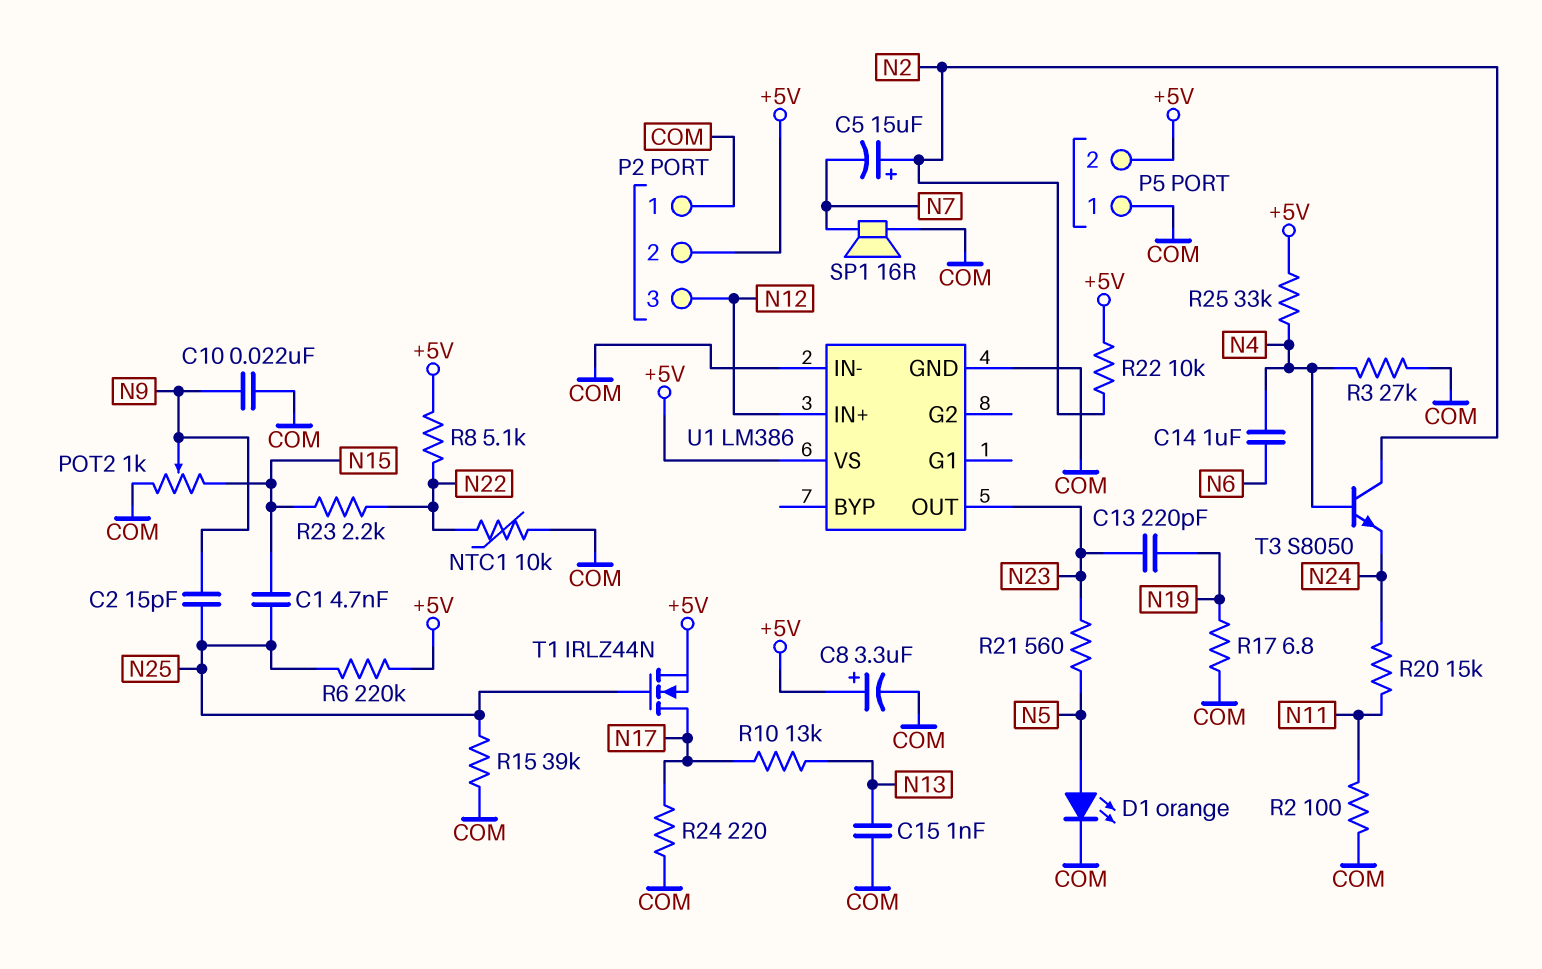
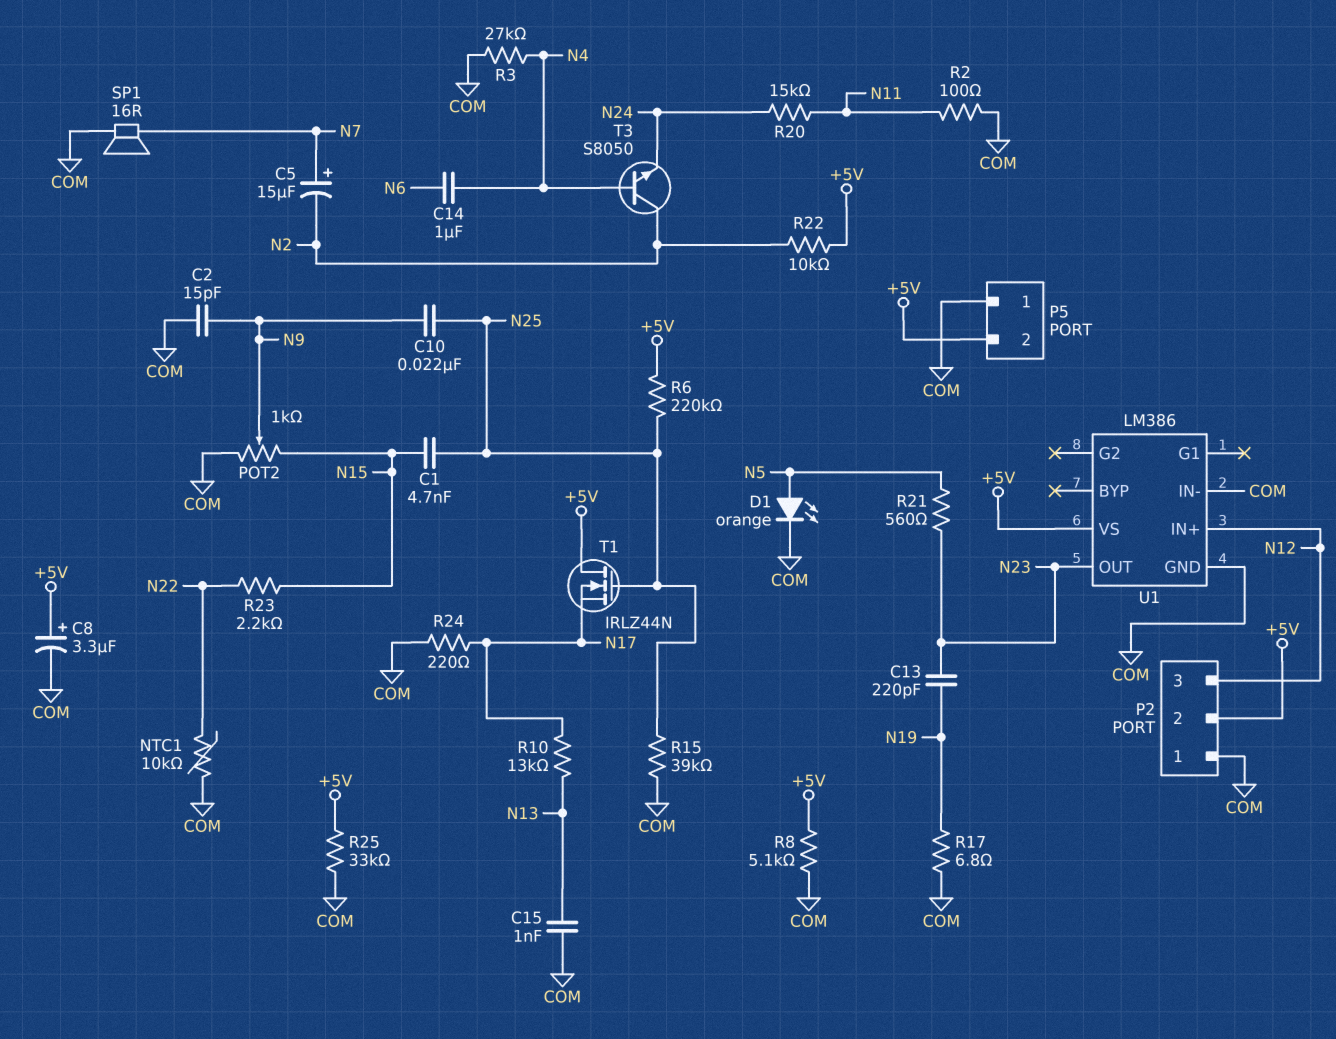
C2: 15pF (N9, N25) -> 15pF (COM, N9)
C5: 15uF (plus N2, minus N7) -> 15uF (plus N7, minus N2)
C10: 22nF (COM, N9) -> 22nF (N9, N25)
R8: 5.1k (+5V, N22) -> 5.1k (+5V, COM)
R25: 33k (+5V, N4) -> 33k (+5V, COM)
T1: NMOS IRLZ44N (G N25, D N17, S +5V) -> NMOS IRLZ44N (G N25, D +5V, S N17)

